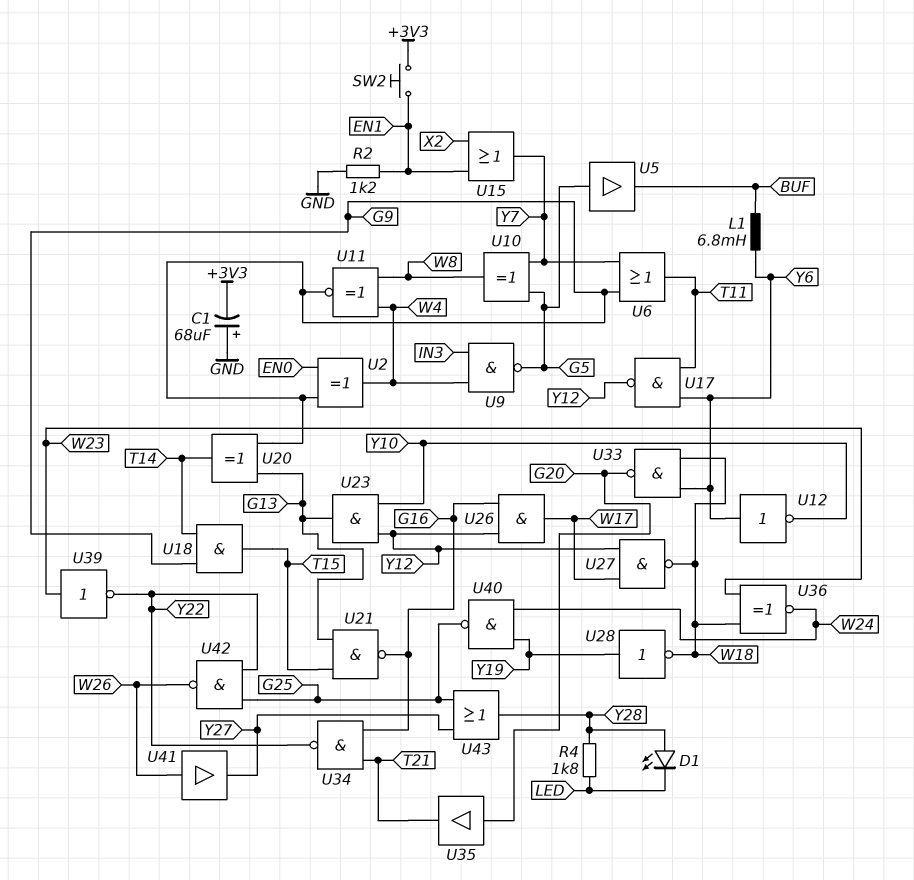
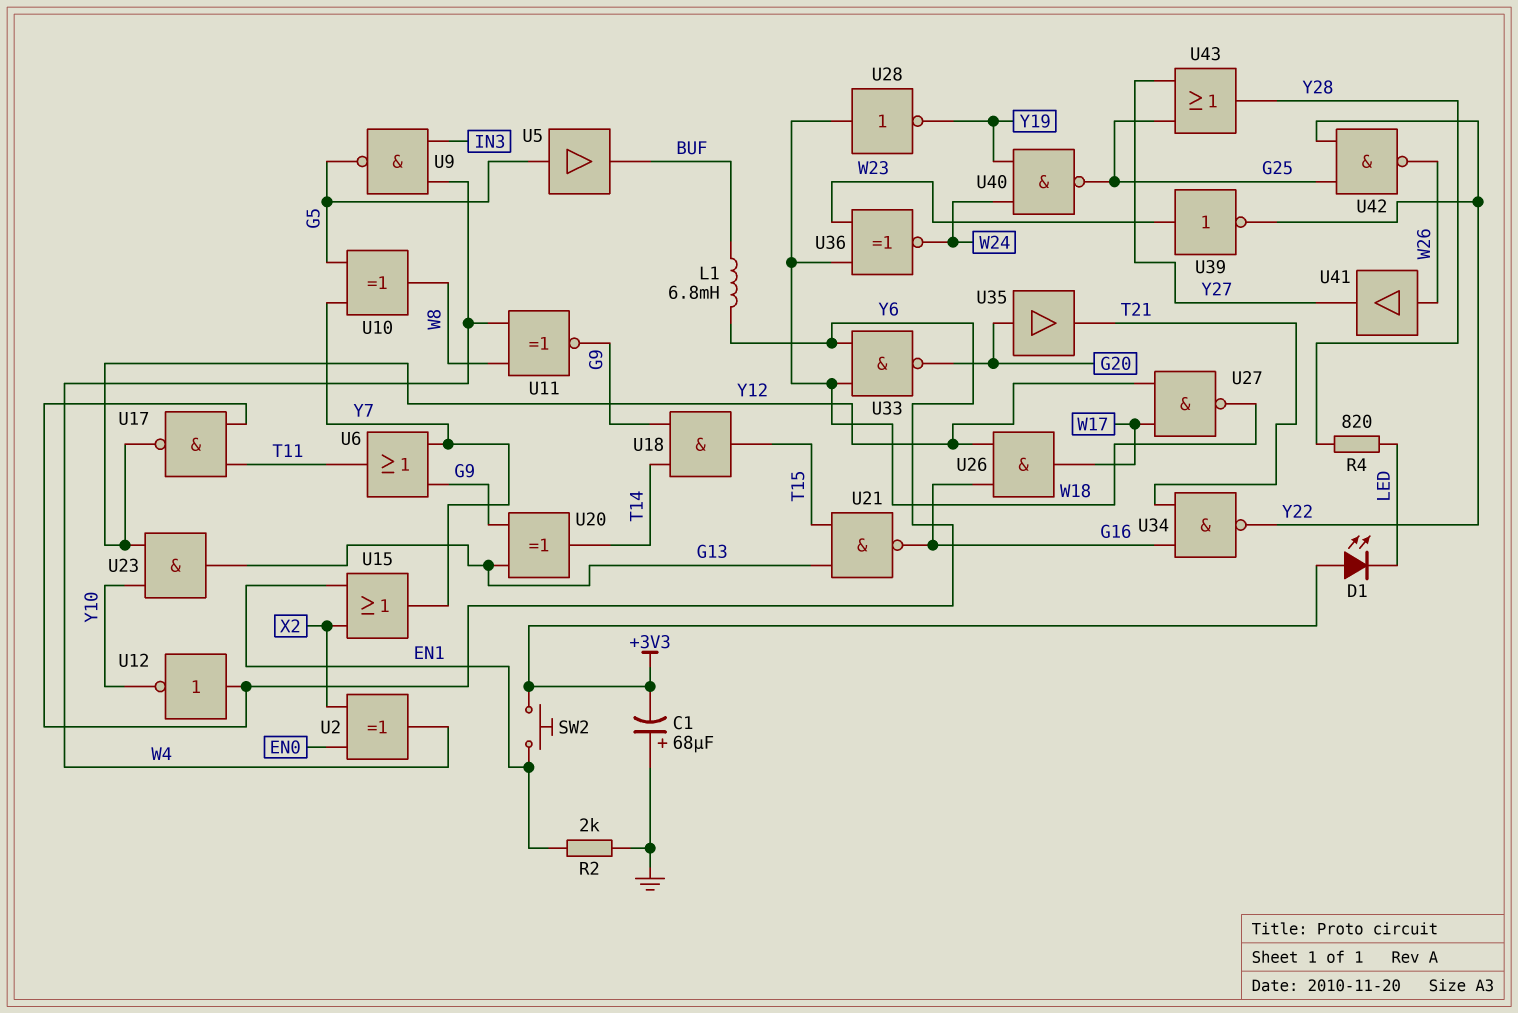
D1: LED (A Y28, K LED) -> LED (A +3V3, K LED)
R2: 1.2k (EN1, GND) -> 2k (EN1, GND)
R4: 1.8k (LED, Y28) -> 820 (LED, Y28)
U2: XOR (in EN0, in G9, out W4) -> XOR (in EN0, in X2, out W4)
U28: NOT (in Y19, out W18) -> NOT (in W18, out Y19)

